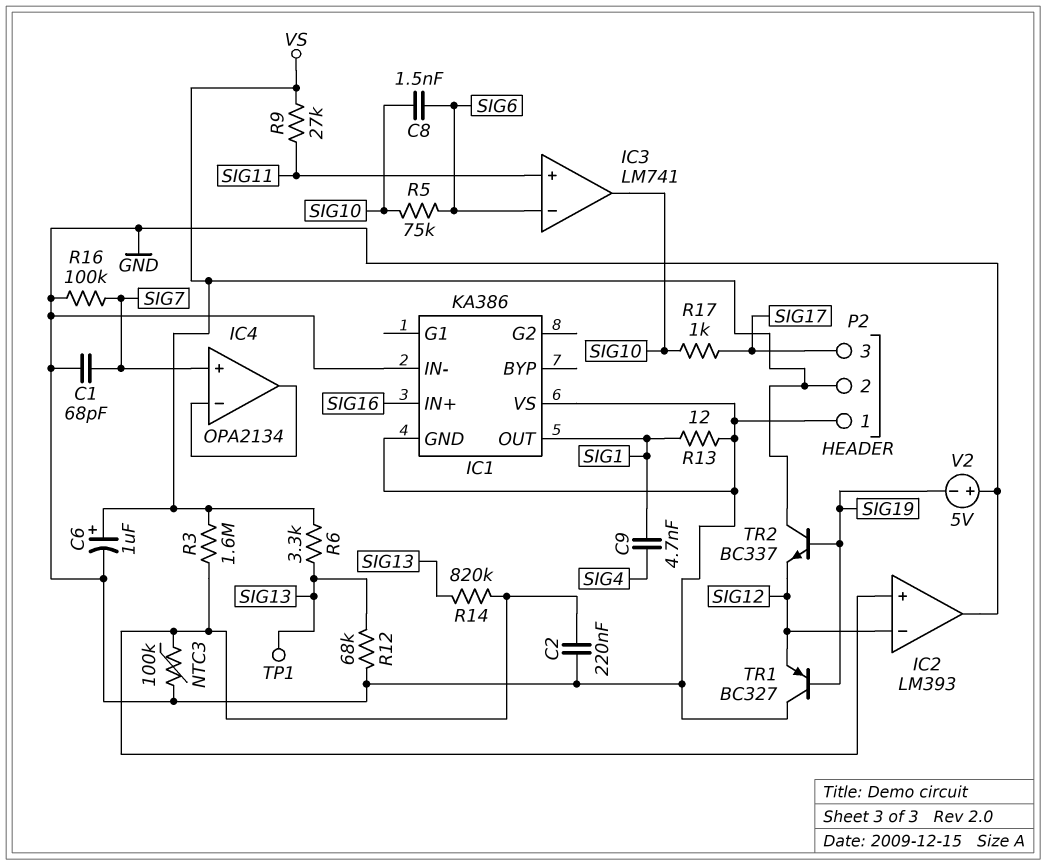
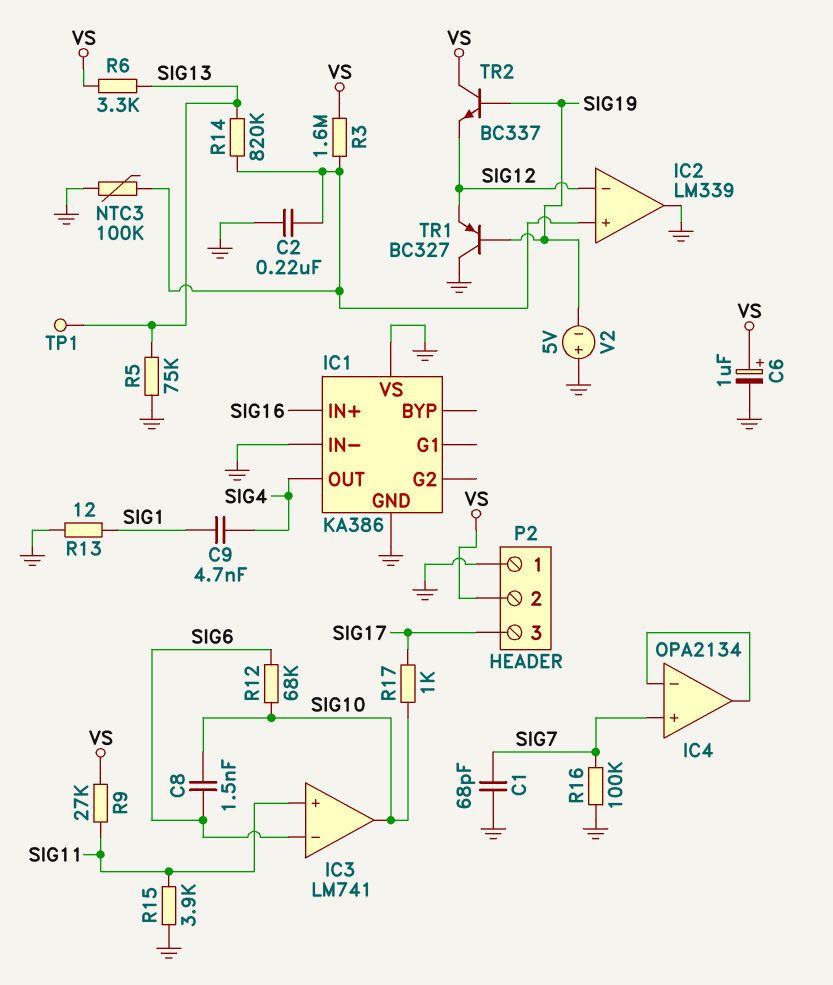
IC1 pin OUT: SIG1 -> SIG4
IC2: LM393 -> LM339
R5: 75k (SIG6, SIG10) -> 75k (GND, SIG13)
R12: 68k (GND, SIG13) -> 68k (SIG6, SIG10)
R15: none -> 3.9k (GND, SIG11)

